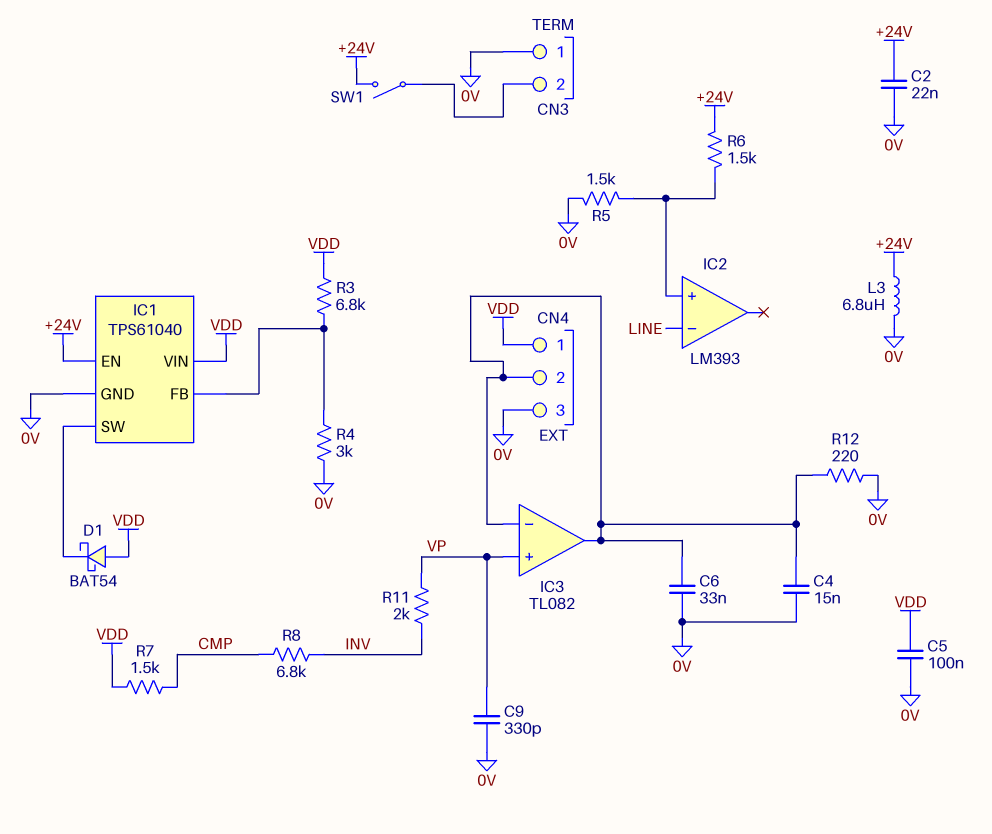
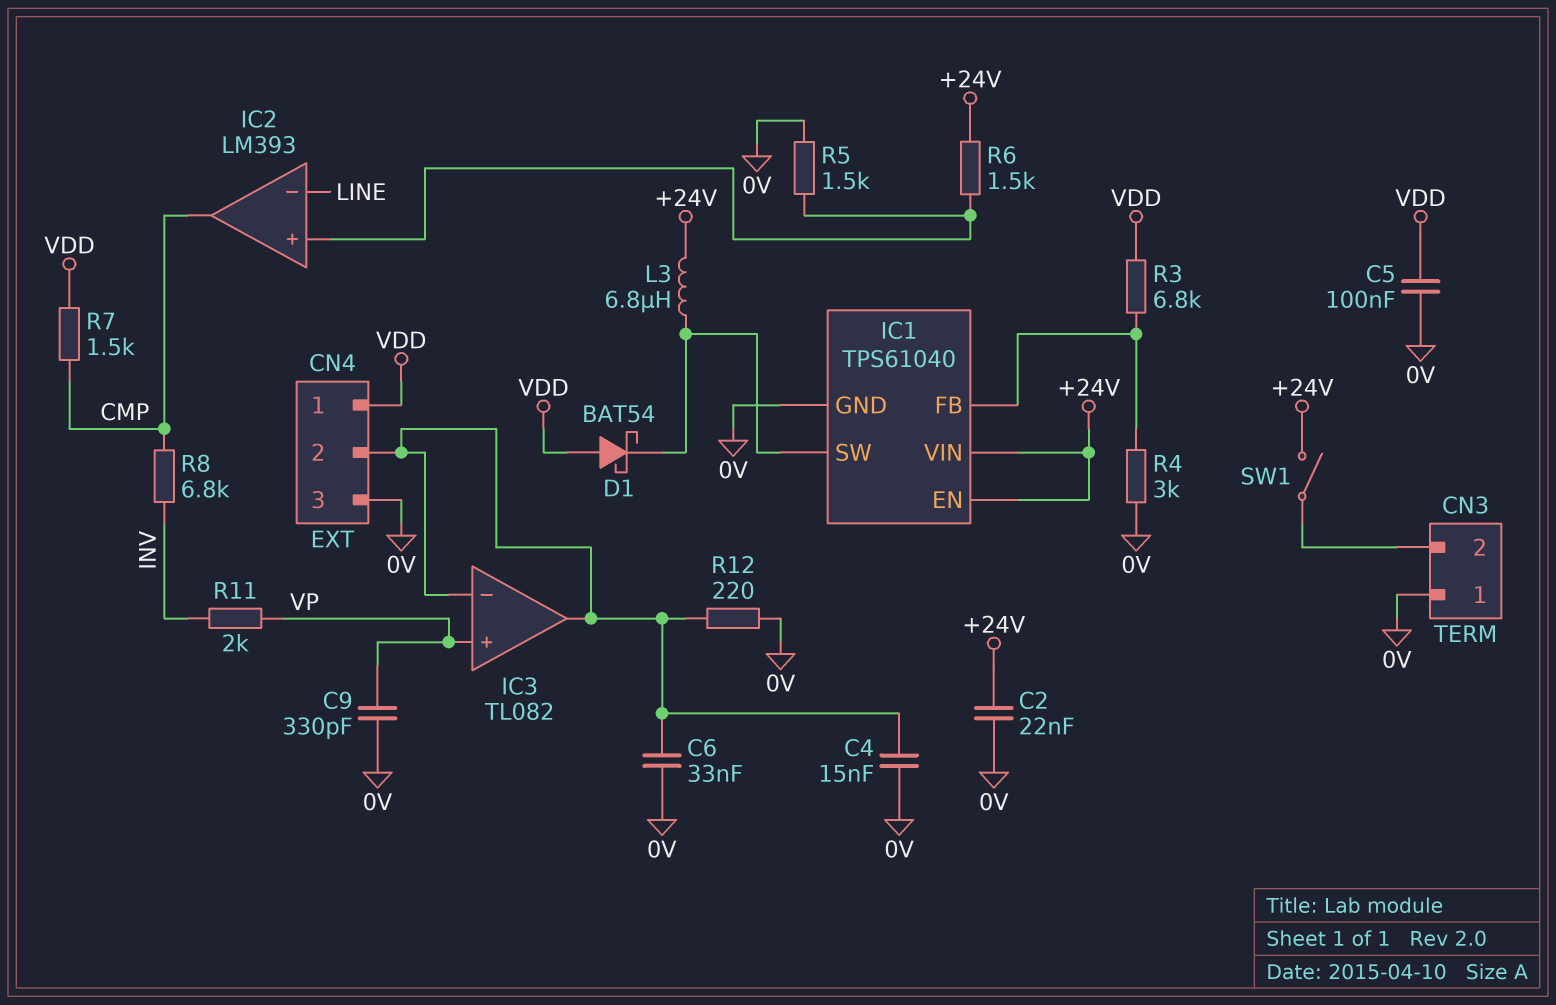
IC1 pin VIN: VDD -> +24V
IC2 pin out: none -> CMP
L3: 6.8uH (+24V, 0V) -> 6.8uH (+24V, IC1/SW)

